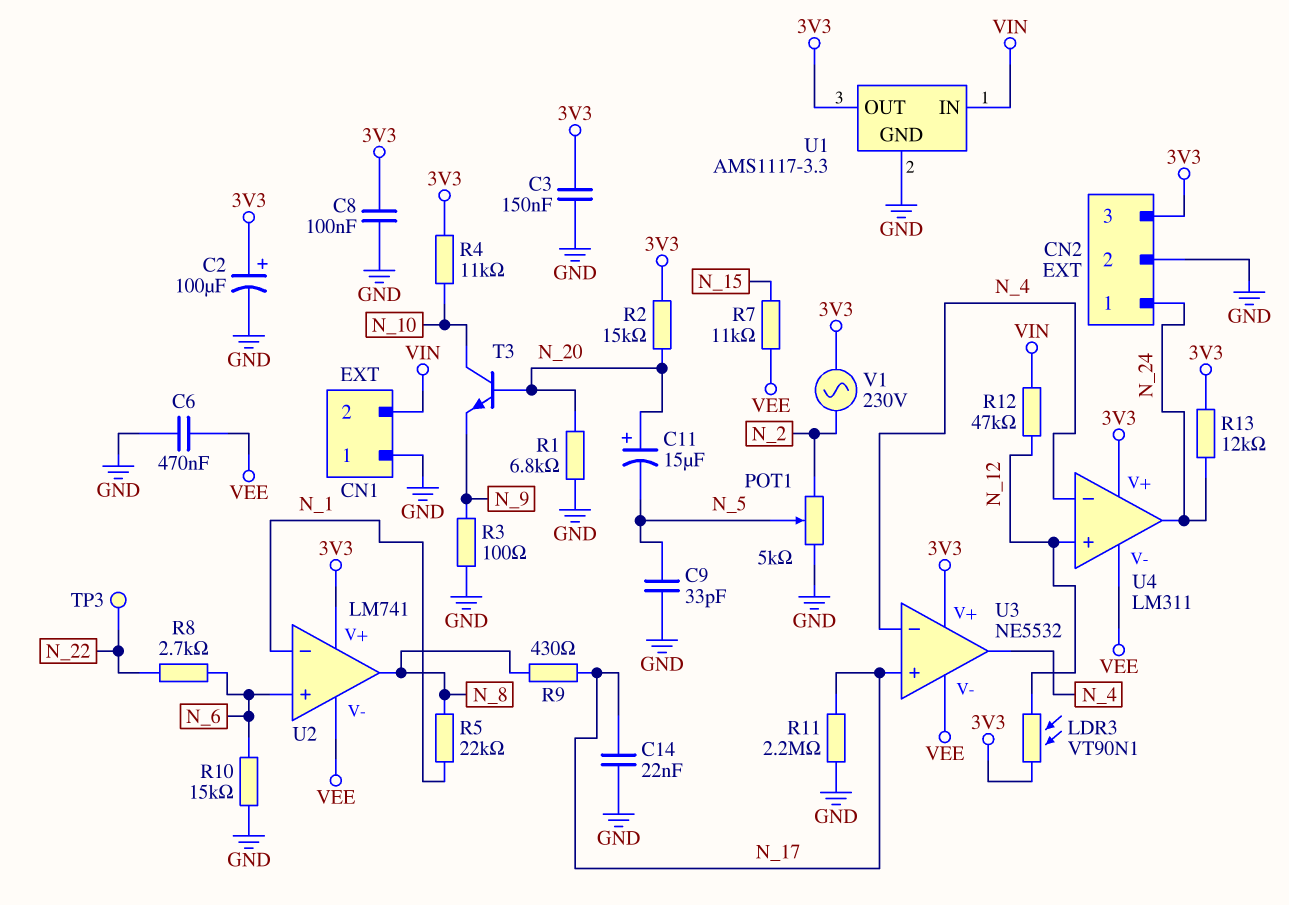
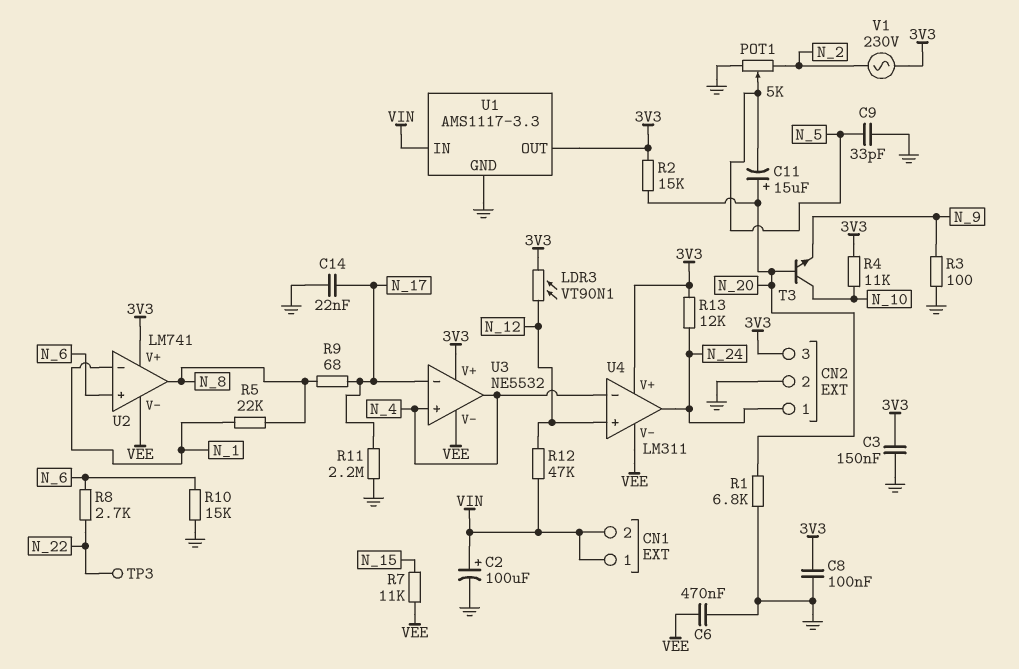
C2: 100uF (plus 3V3, minus GND) -> 100uF (plus VIN, minus GND)
CN1 pin 1: GND -> VIN
R9: 430 (N_8, N_17) -> 68 (N_8, N_17)
U3 pin in+: N_17 -> N_4
U3 pin in-: N_4 -> N_17

